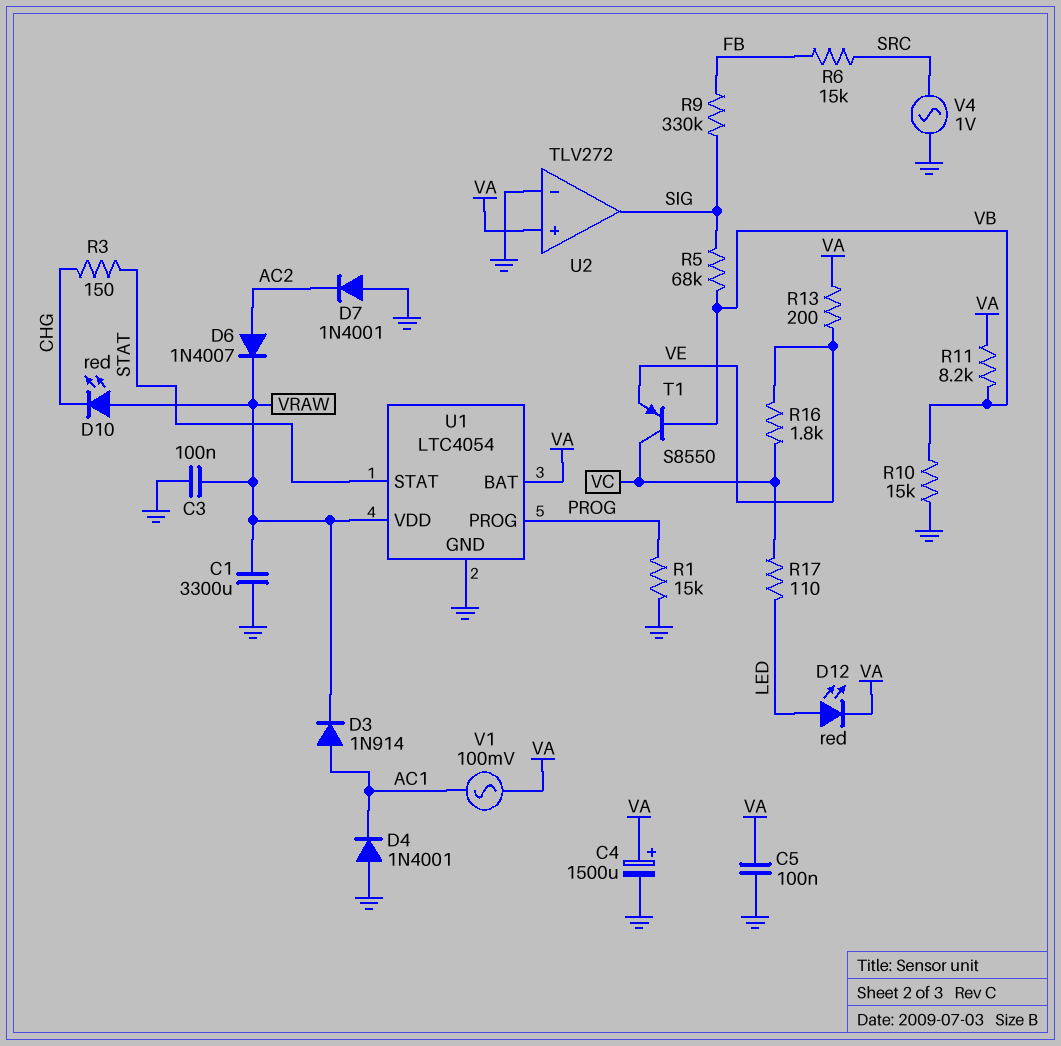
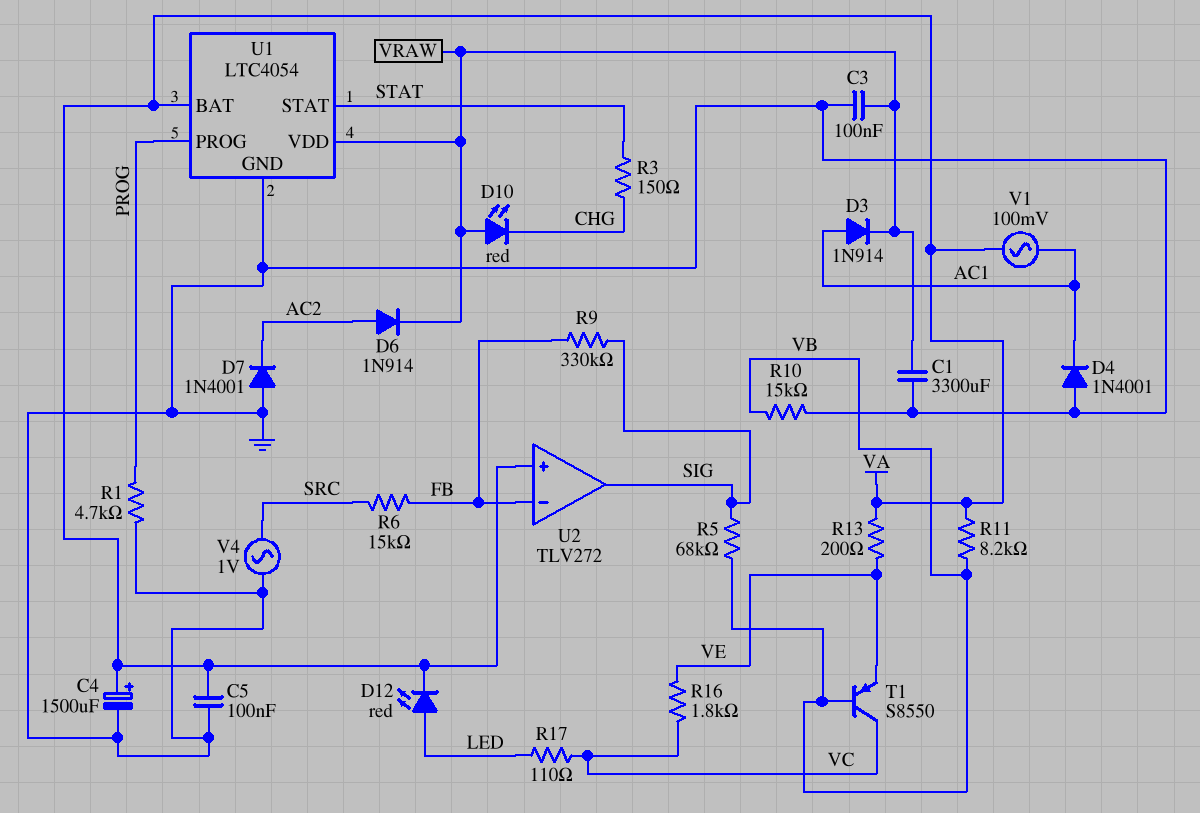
D6: diode 1N4007 (A AC2, K VRAW) -> diode 1N914 (A AC2, K VRAW)
R1: 15k (GND, PROG) -> 4.7k (GND, PROG)
U2 pin in-: GND -> FB

